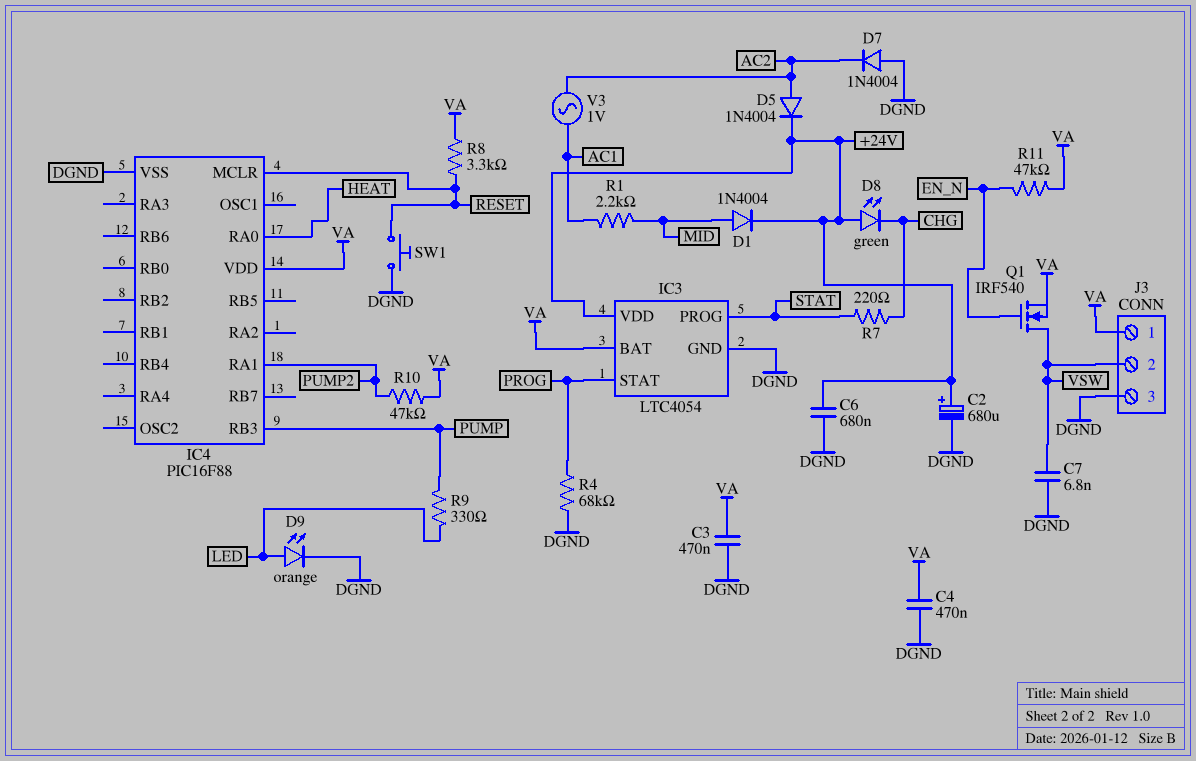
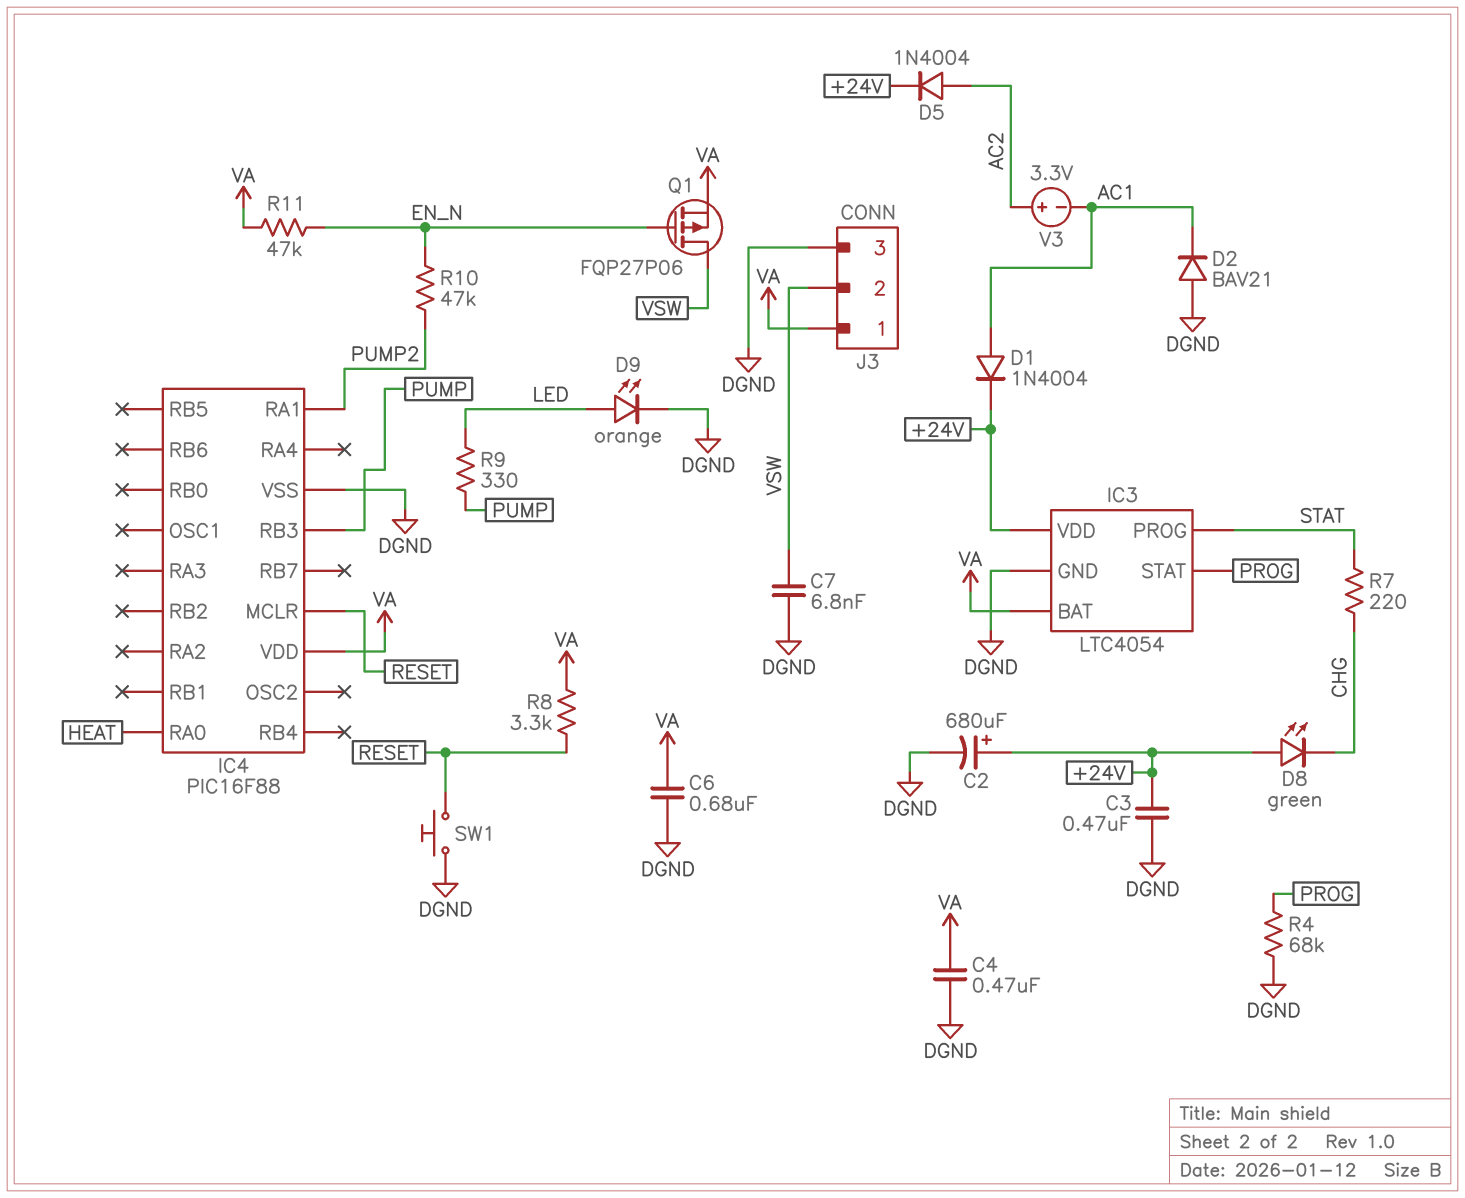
C3: 470nF (DGND, VA) -> 470nF (+24V, DGND)
C6: 680nF (+24V, DGND) -> 680nF (DGND, VA)
D1: diode 1N4004 (A MID, K +24V) -> diode 1N4004 (A AC1, K +24V)
D2: none -> diode BAV21 (A DGND, K AC1)
D7: diode 1N4004 (A DGND, K AC2) -> none
Q1: NMOS IRF540 (G EN_N, D VSW, S VA) -> PMOS FQP27P06 (G EN_N, D VSW, S VA)
R1: 2.2k (AC1, MID) -> none
R10: 47k (PUMP2, VA) -> 47k (EN_N, PUMP2)
V3: AC 1V (AC1, AC2) -> 3.3V (plus AC2, minus AC1)

